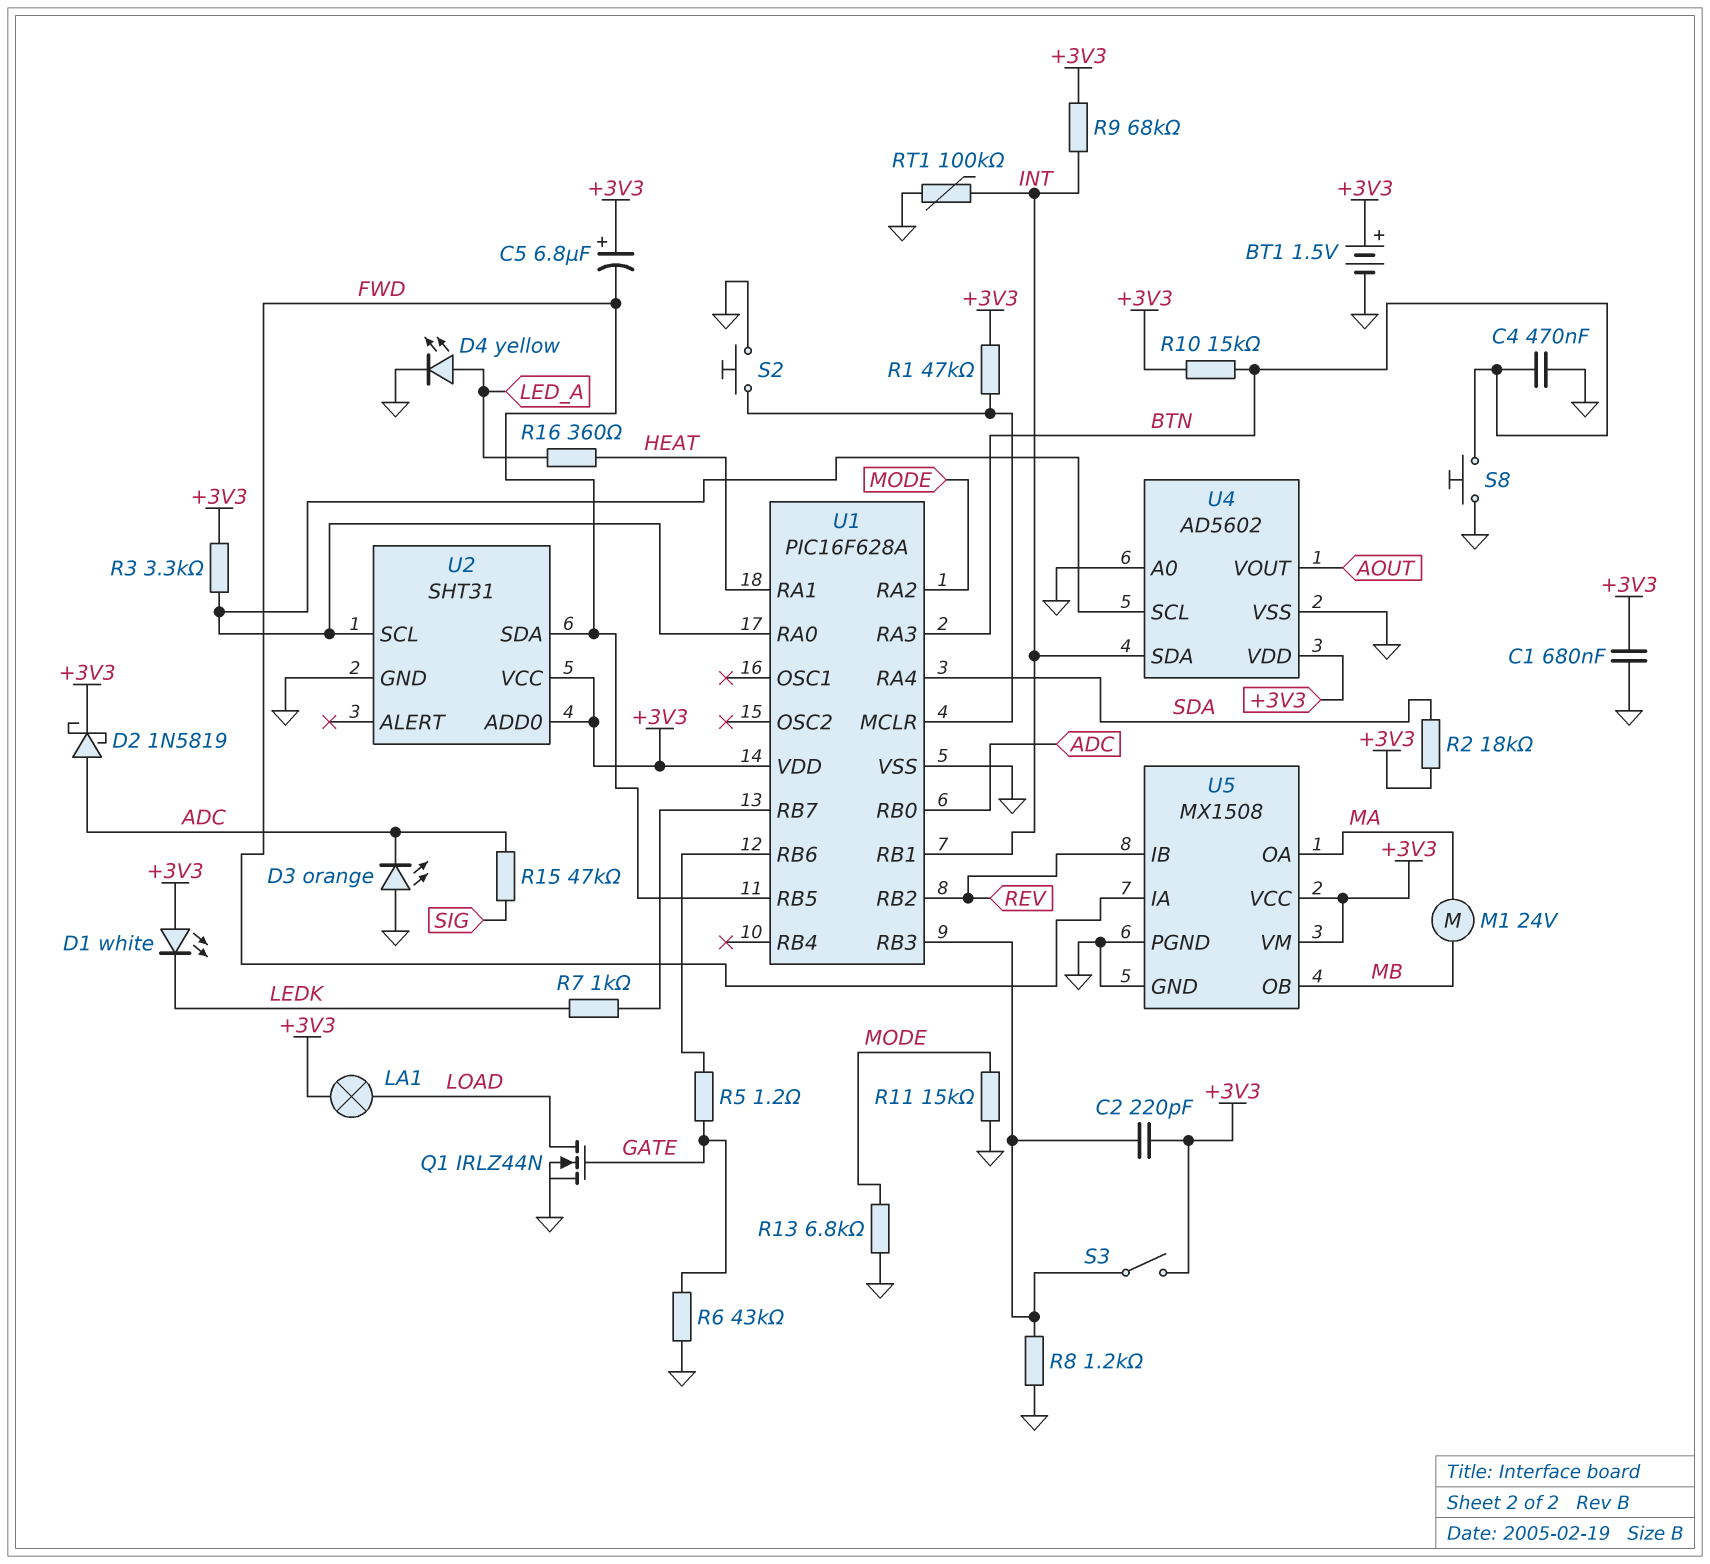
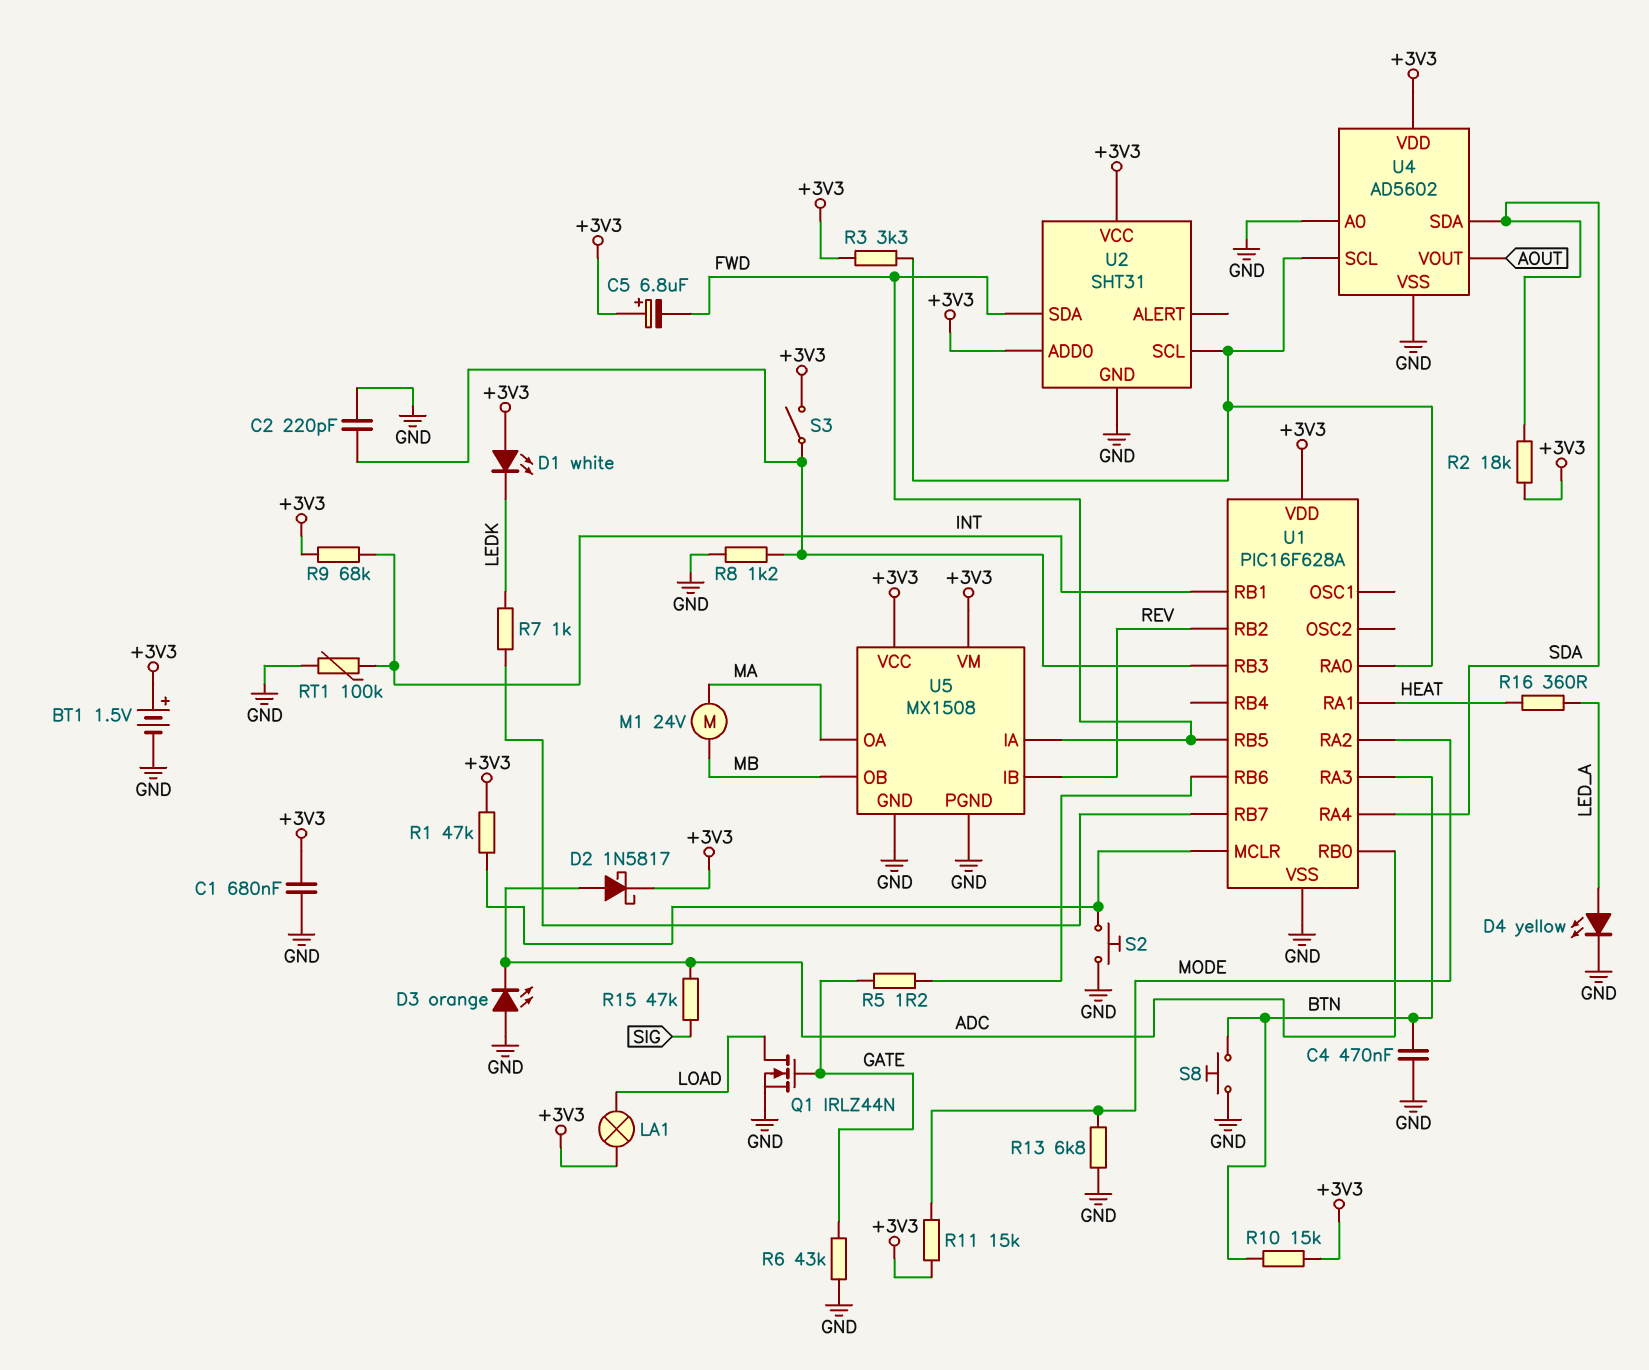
C2: 220pF (+3V3, U1/RB3) -> 220pF (GND, U1/RB3)
D2: schottky 1N5819 (A ADC, K +3V3) -> schottky 1N5817 (A ADC, K +3V3)
R11: 15k (GND, MODE) -> 15k (+3V3, MODE)
U4 pin SDA: INT -> SDA

